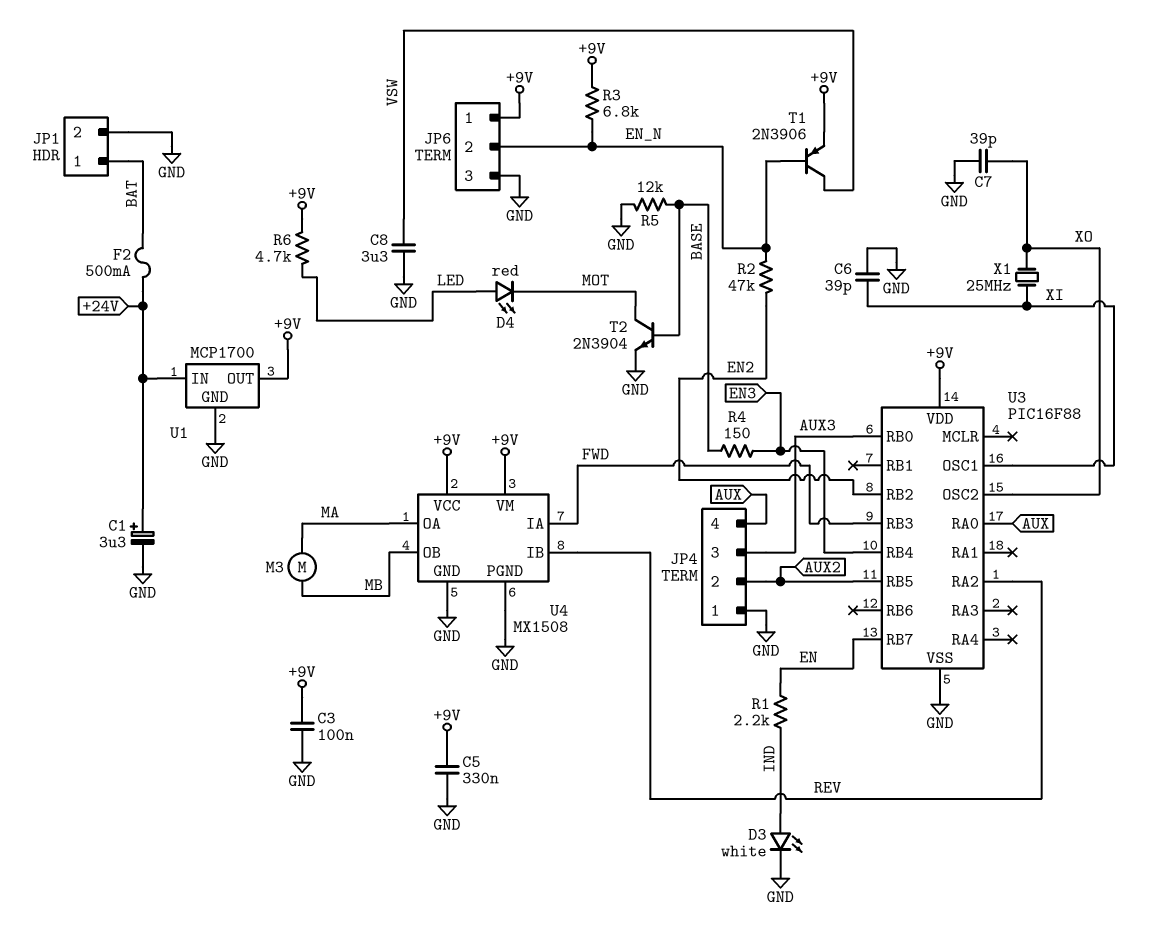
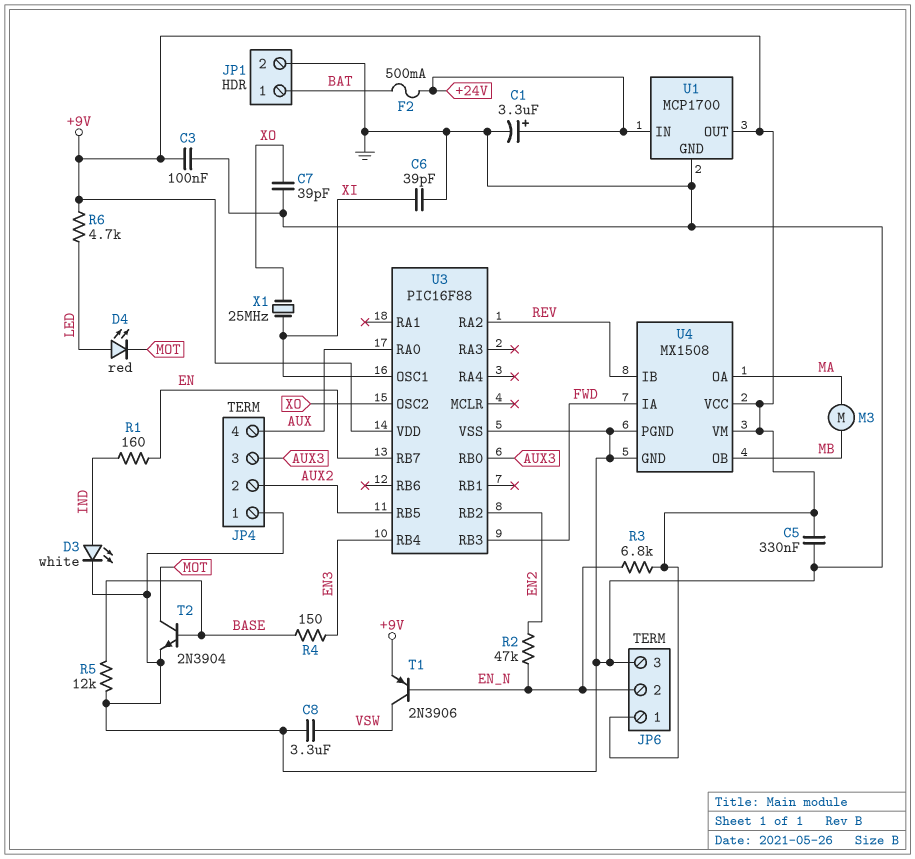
R1: 2.2k (EN, IND) -> 160 (EN, IND)

